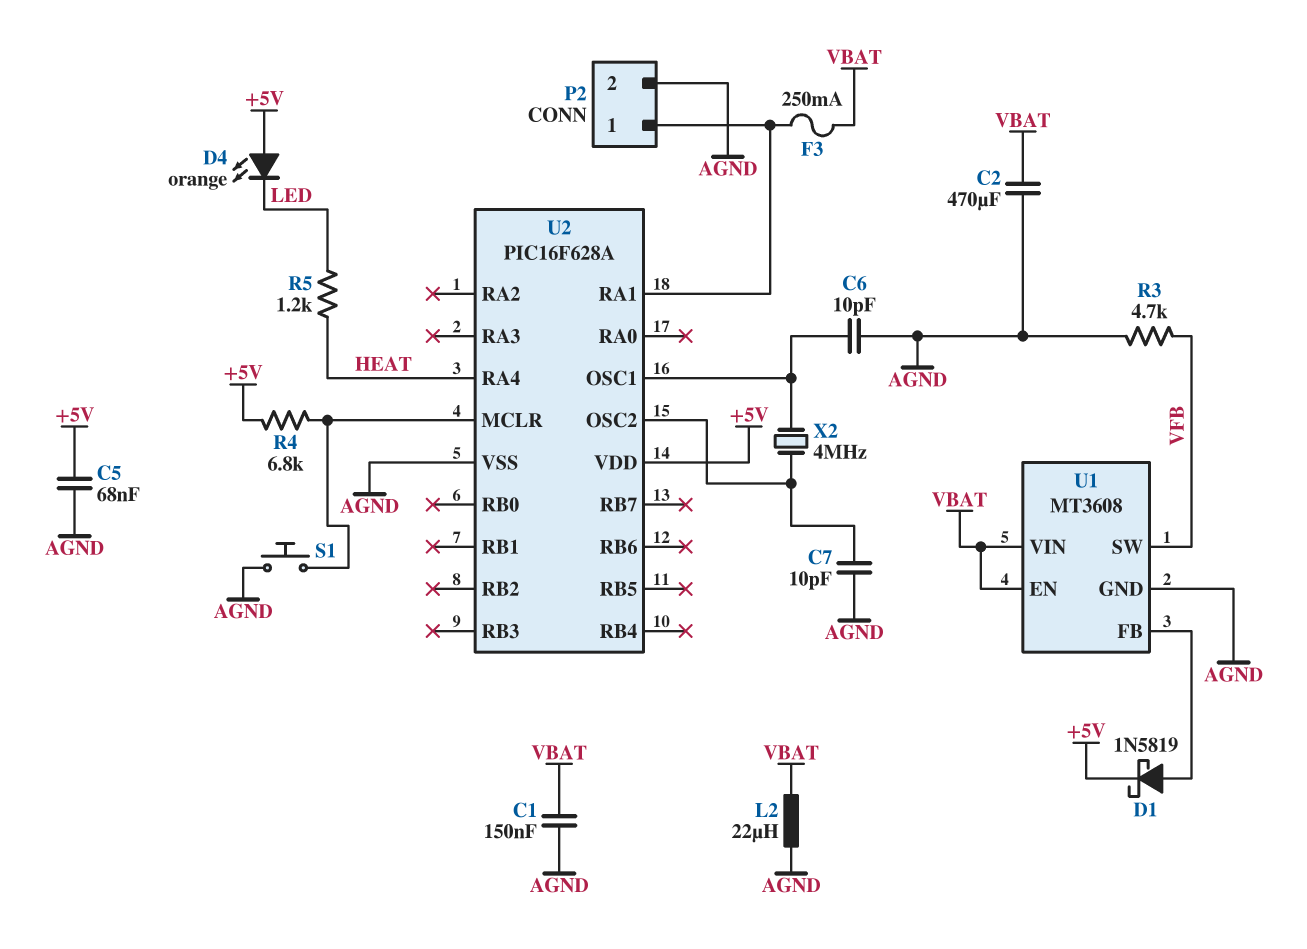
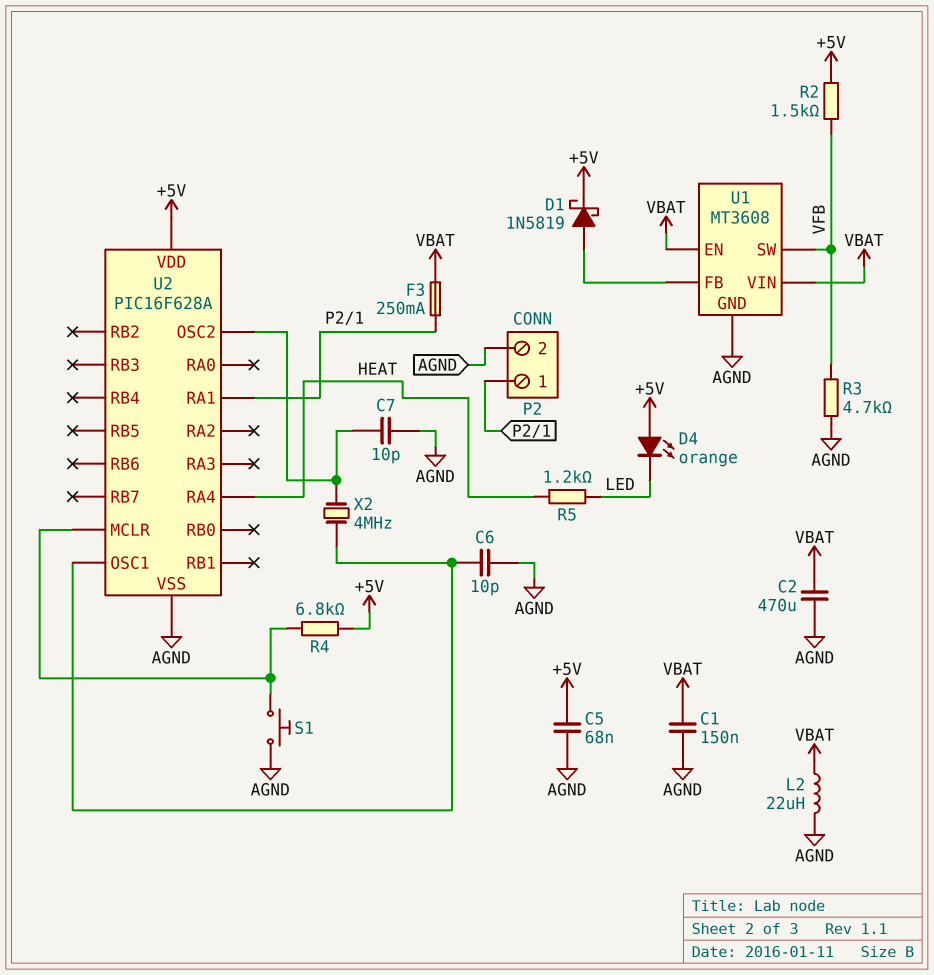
R2: none -> 1.5k (+5V, VFB)

